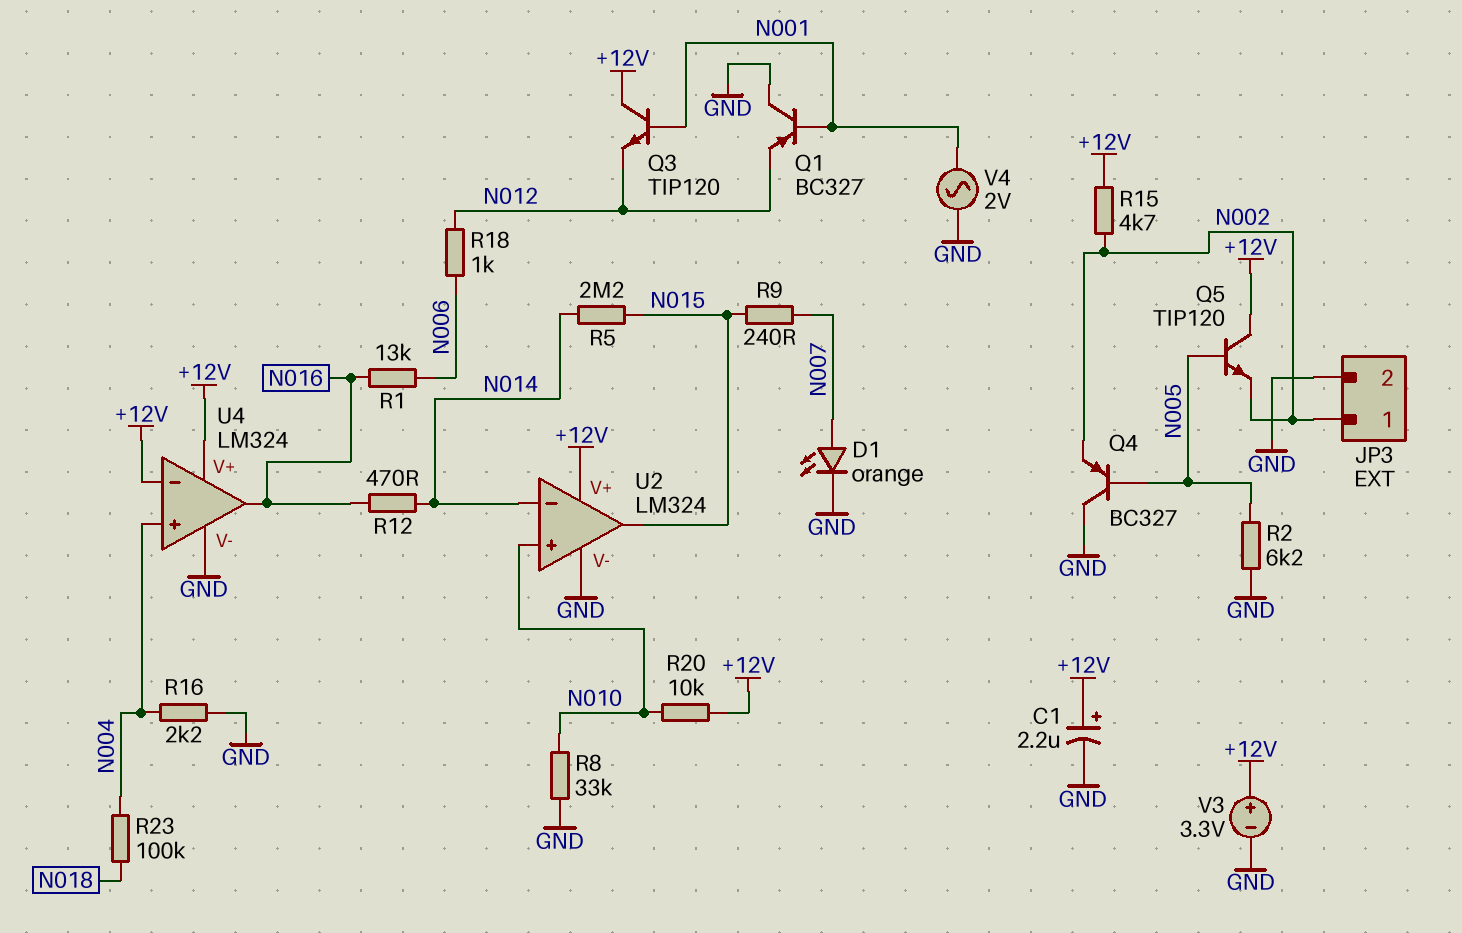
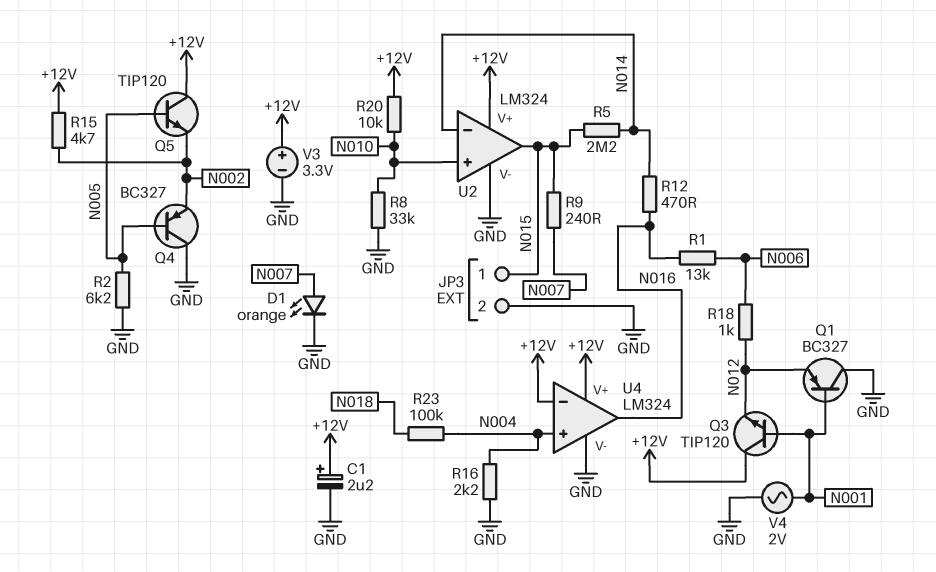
JP3 pin 1: N002 -> N015

